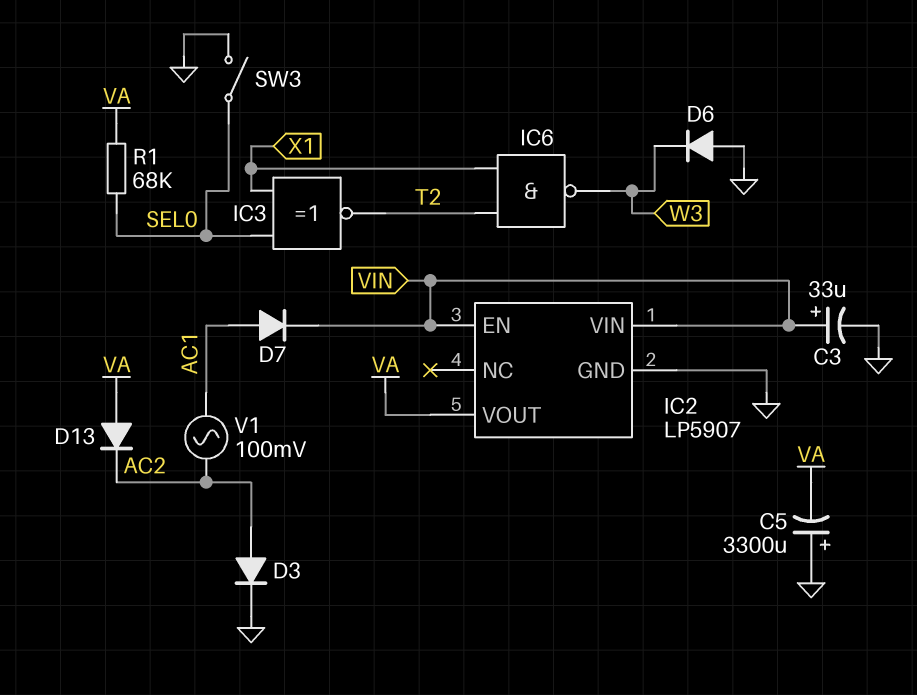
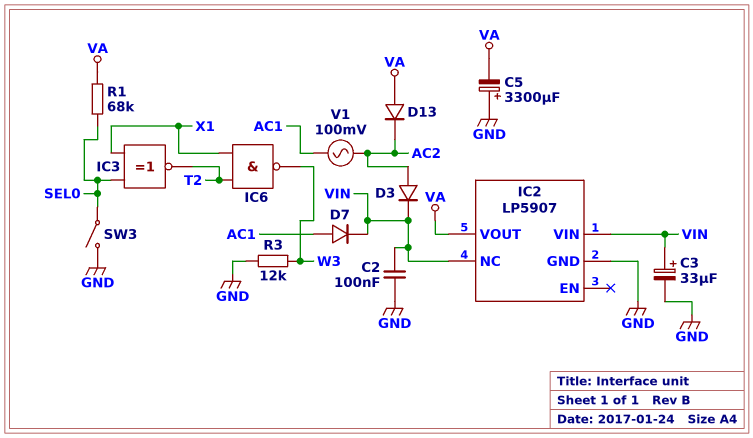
C2: none -> 100nF (GND, VIN)
D3: diode (A AC2, K GND) -> diode (A AC2, K VIN)
D6: diode (A GND, K W3) -> none
IC2 pin EN: VIN -> none
IC2 pin NC: none -> VIN
R3: none -> 12k (GND, W3)

